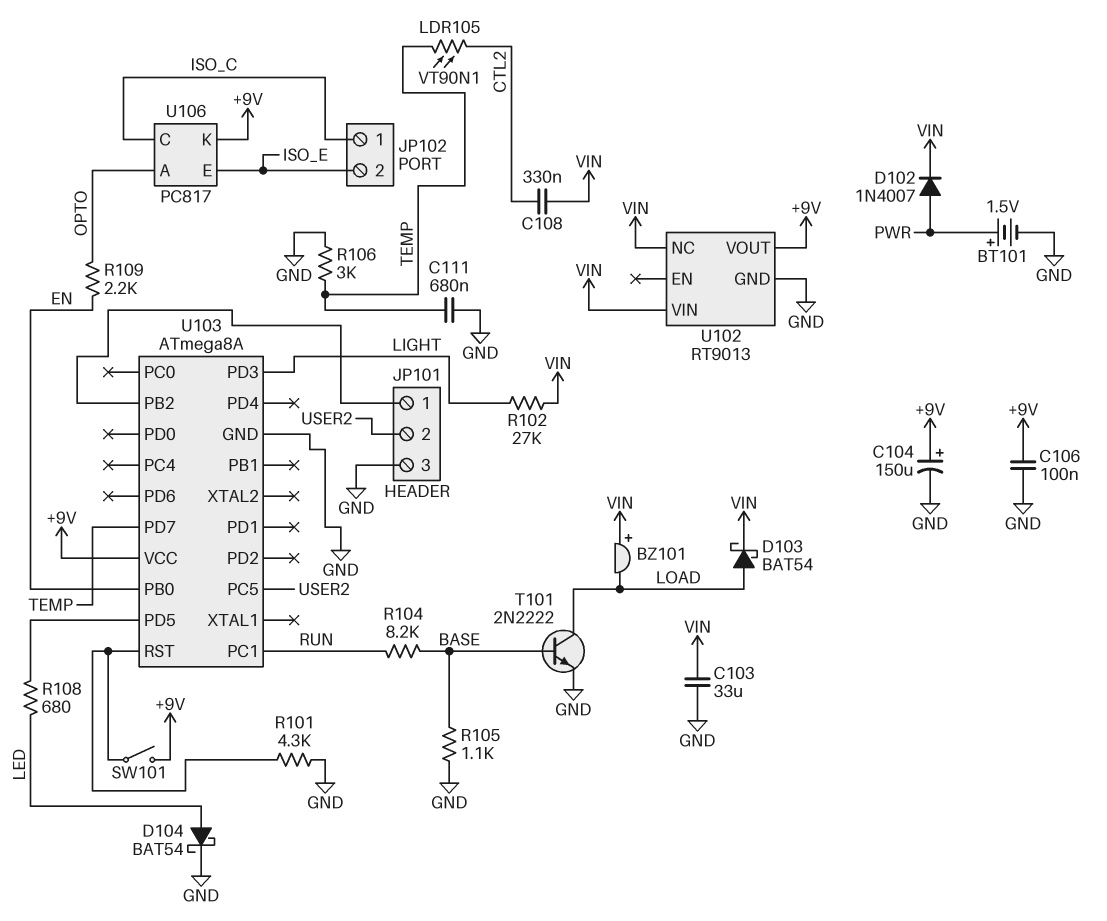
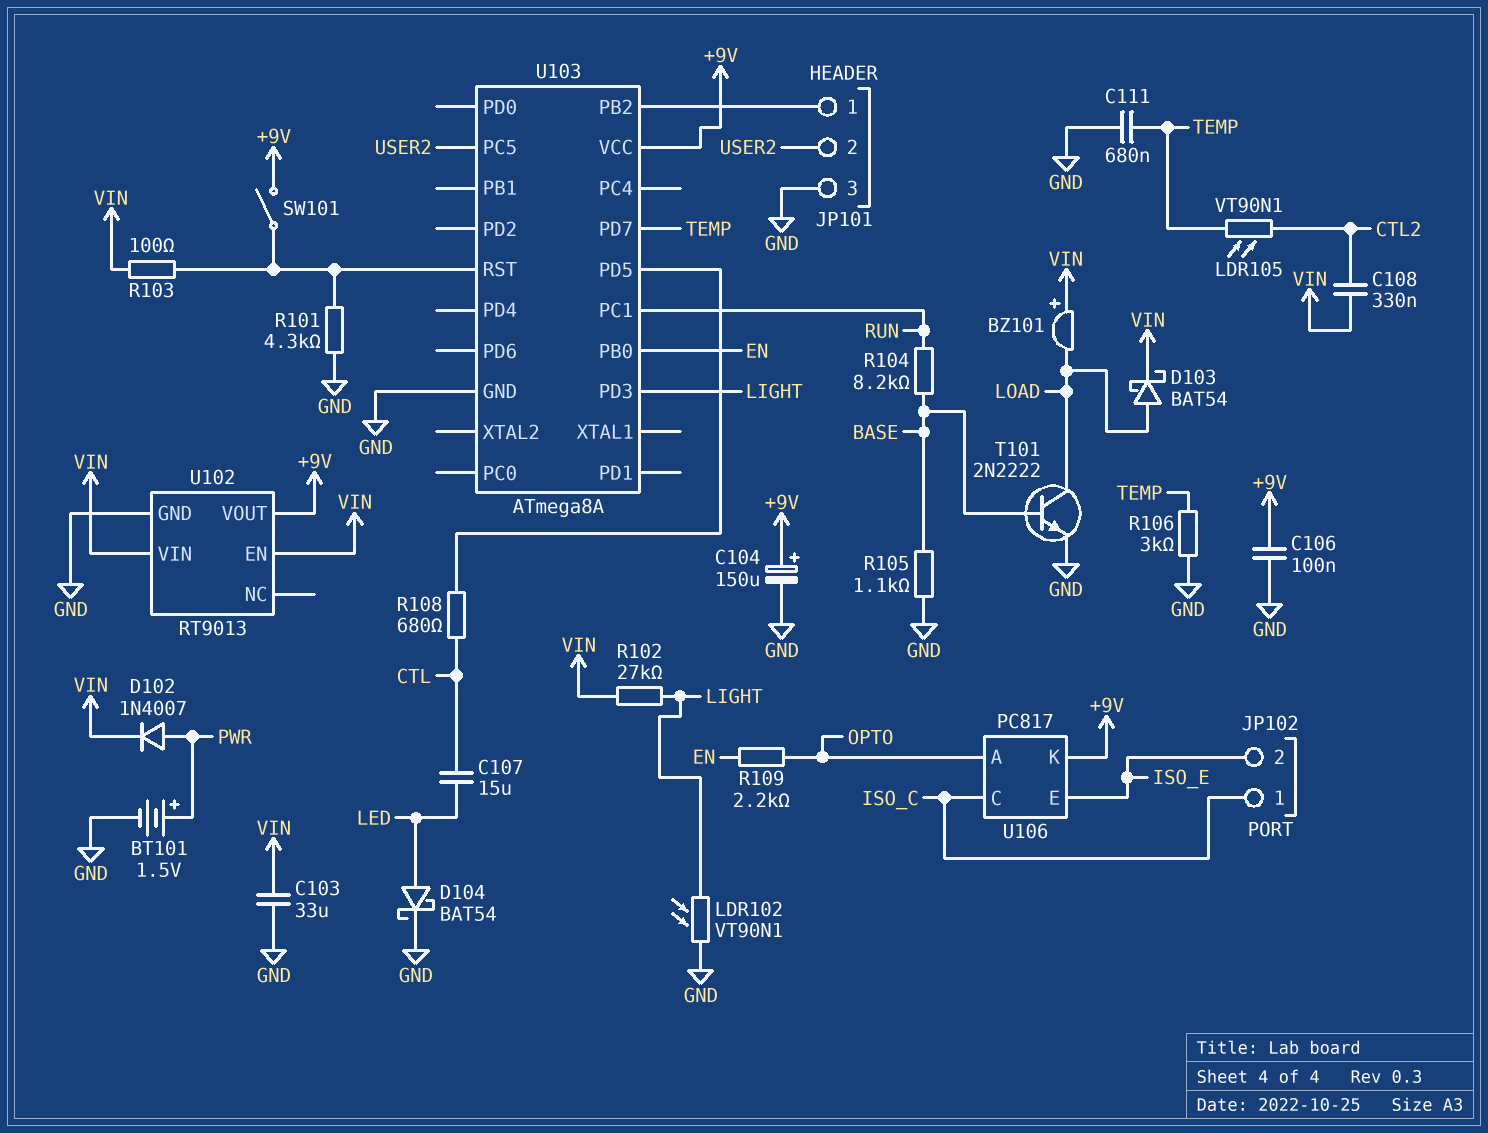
C107: none -> 15uF (CTL, LED)
LDR102: none -> VT90N1 (GND, LIGHT)
R103: none -> 100 (U103/RST, VIN)
R108: 680 (LED, U103/PD5) -> 680 (CTL, U103/PD5)
U102 pin EN: none -> VIN
U102 pin NC: VIN -> none

